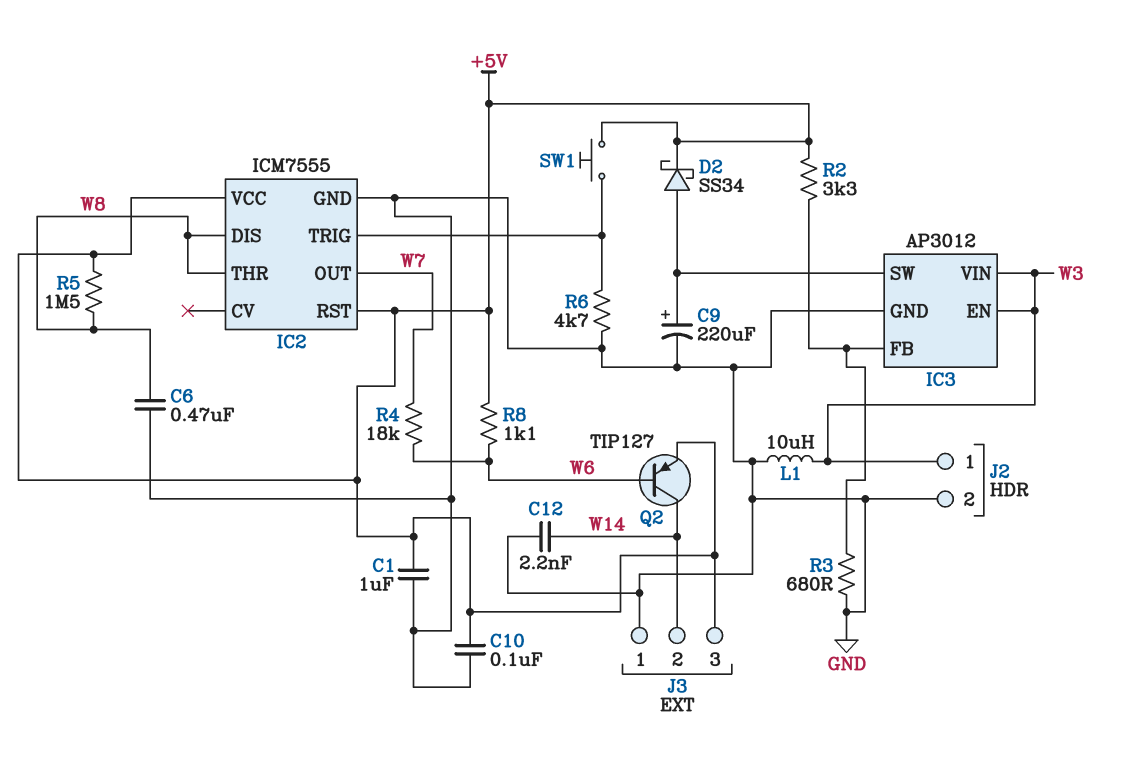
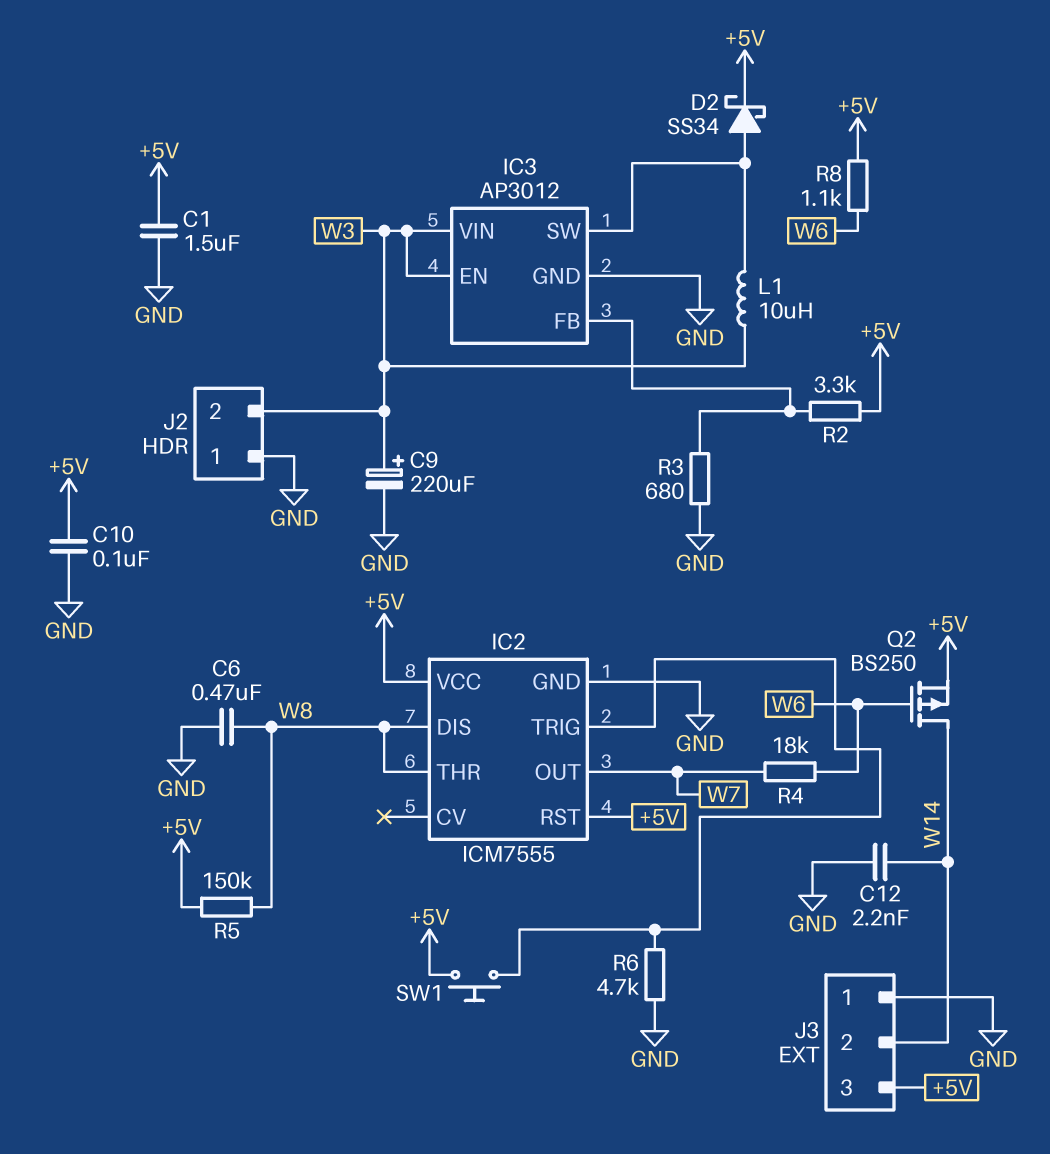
C1: 1uF (+5V, GND) -> 1.5uF (+5V, GND)
C9: 220uF (plus IC3/SW, minus GND) -> 220uF (plus W3, minus GND)
J2 pin 1: W3 -> GND
J2 pin 2: GND -> W3
L1: 10uH (GND, W3) -> 10uH (IC3/SW, W3)
Q2: PNP TIP127 (B W6, C W14, E +5V) -> PMOS BS250 (G W6, D W14, S +5V)
R5: 1.5M (+5V, W8) -> 150k (+5V, W8)

